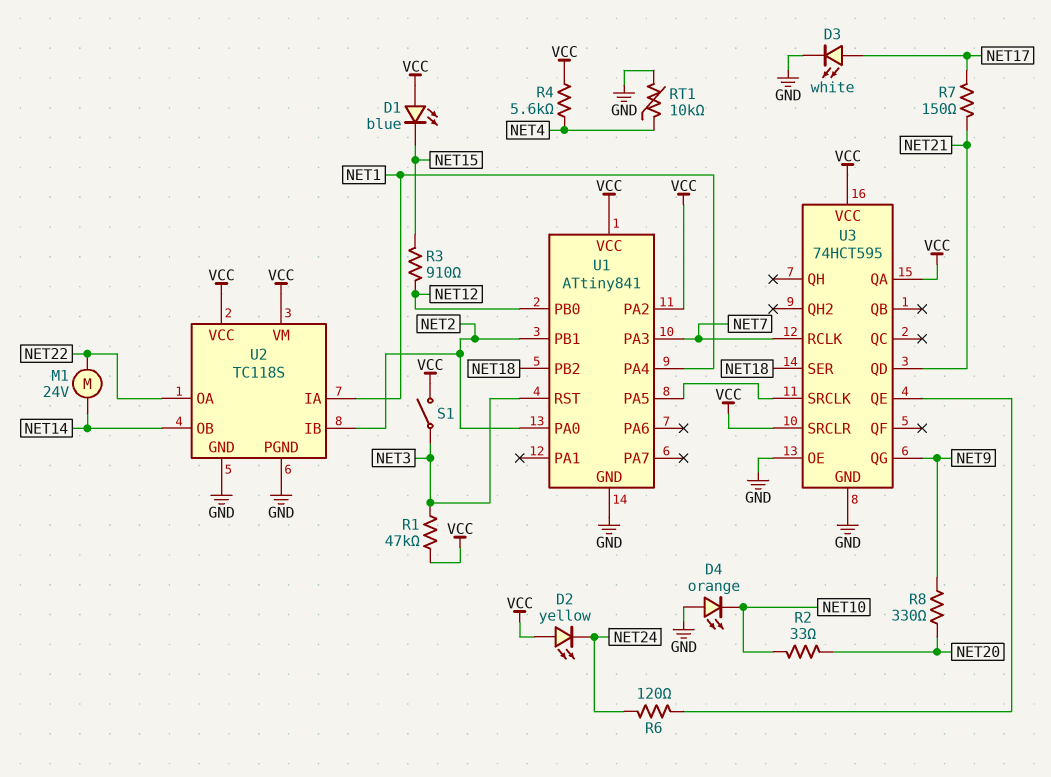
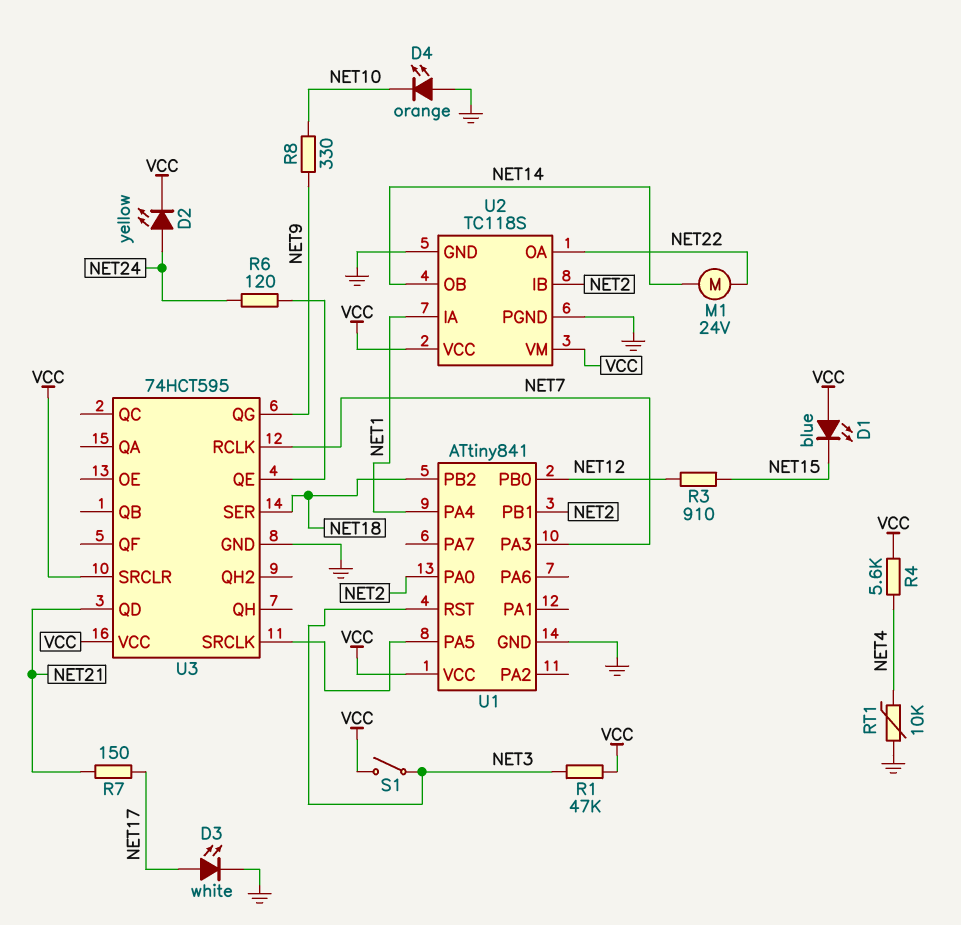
D2: LED yellow (A VCC, K NET24) -> LED yellow (A NET24, K VCC)
R2: 33 (NET10, NET20) -> none
R8: 330 (NET9, NET20) -> 330 (NET9, NET10)
U1 pin PA2: VCC -> none
U3 pin OE: GND -> none
U3 pin QA: VCC -> none

